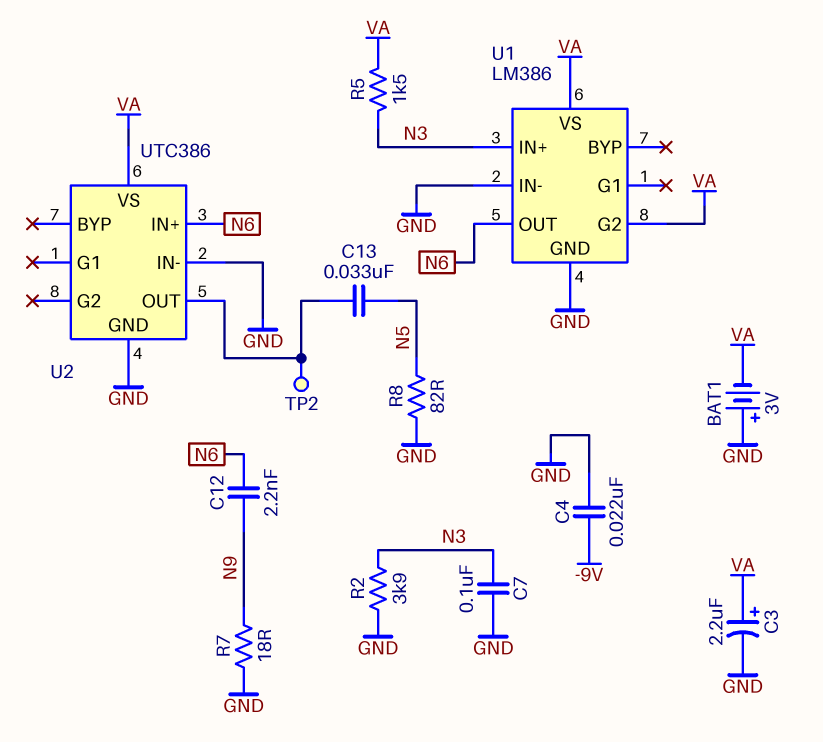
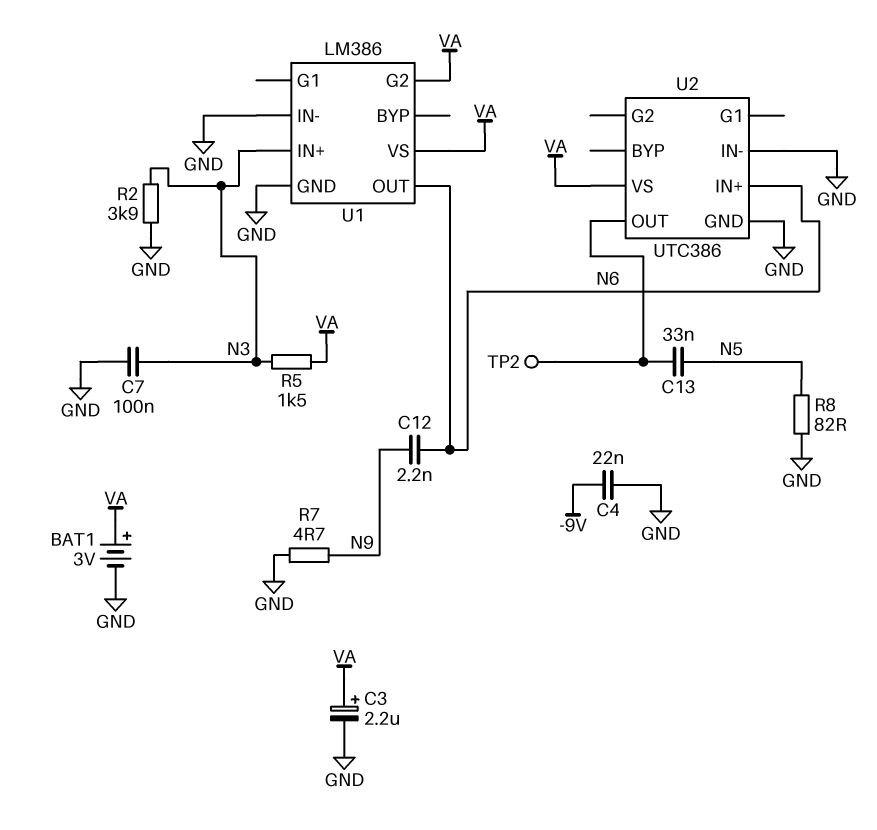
BAT1: 3V (plus GND, minus VA) -> 3V (plus VA, minus GND)
R7: 18 (GND, N9) -> 4.7 (GND, N9)

